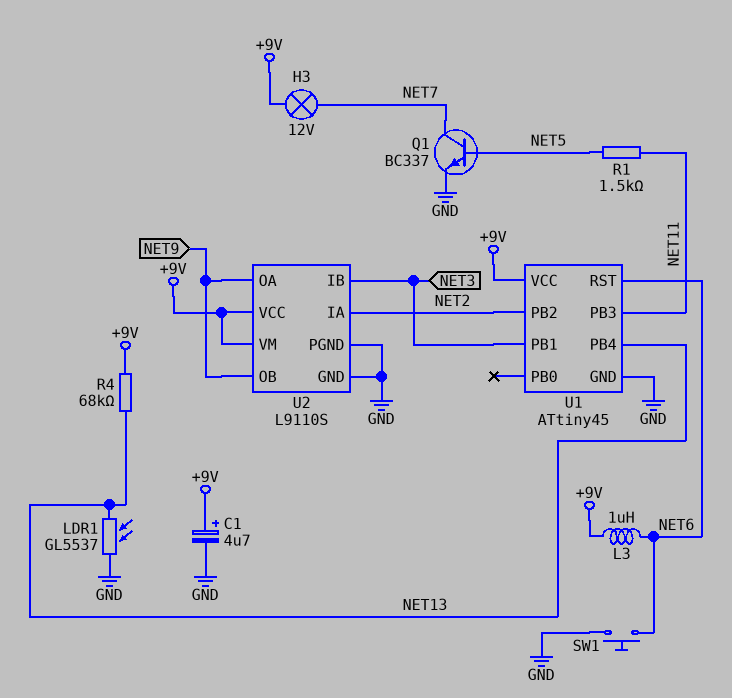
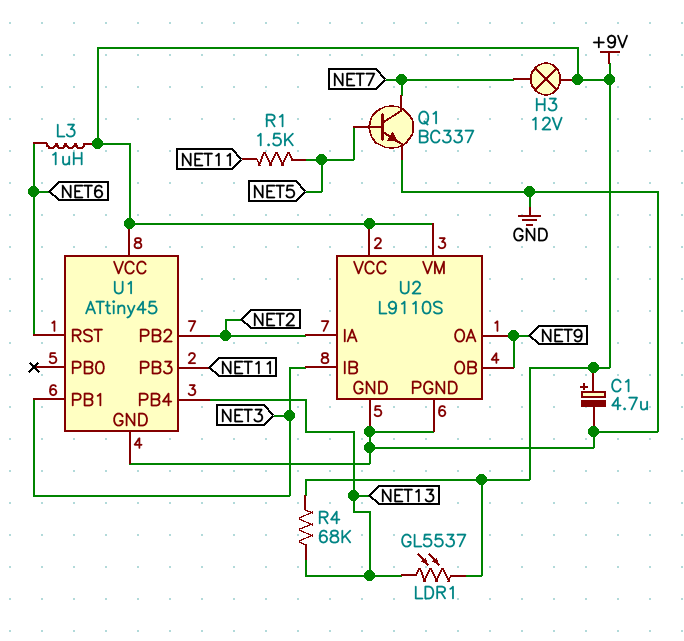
LDR1: GL5537 (GND, NET13) -> GL5537 (+9V, NET13)
SW1: button (GND, NET6) -> none

